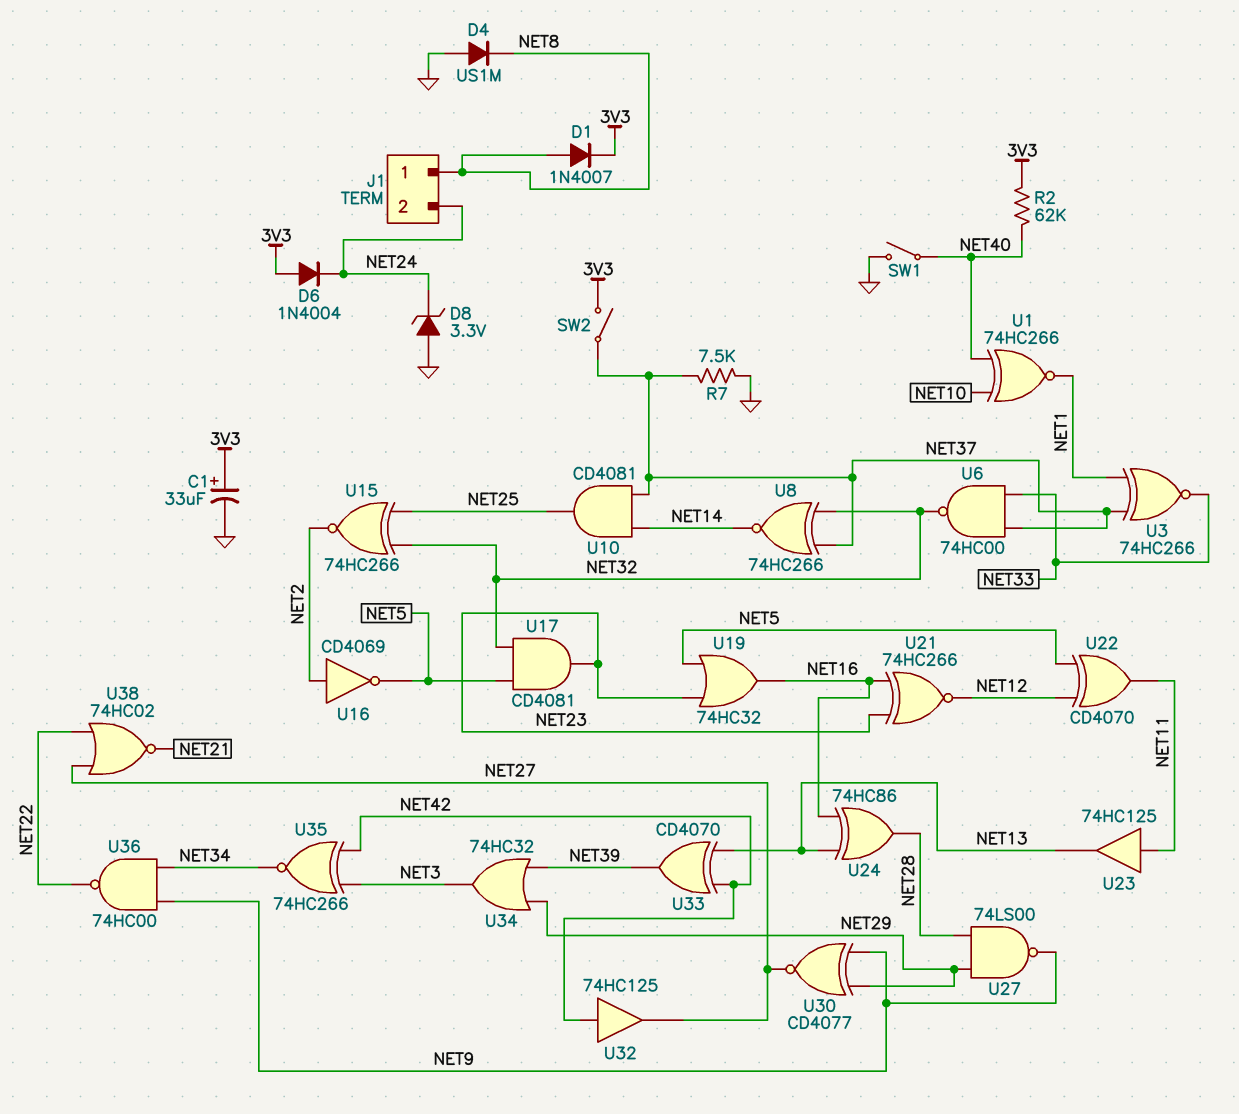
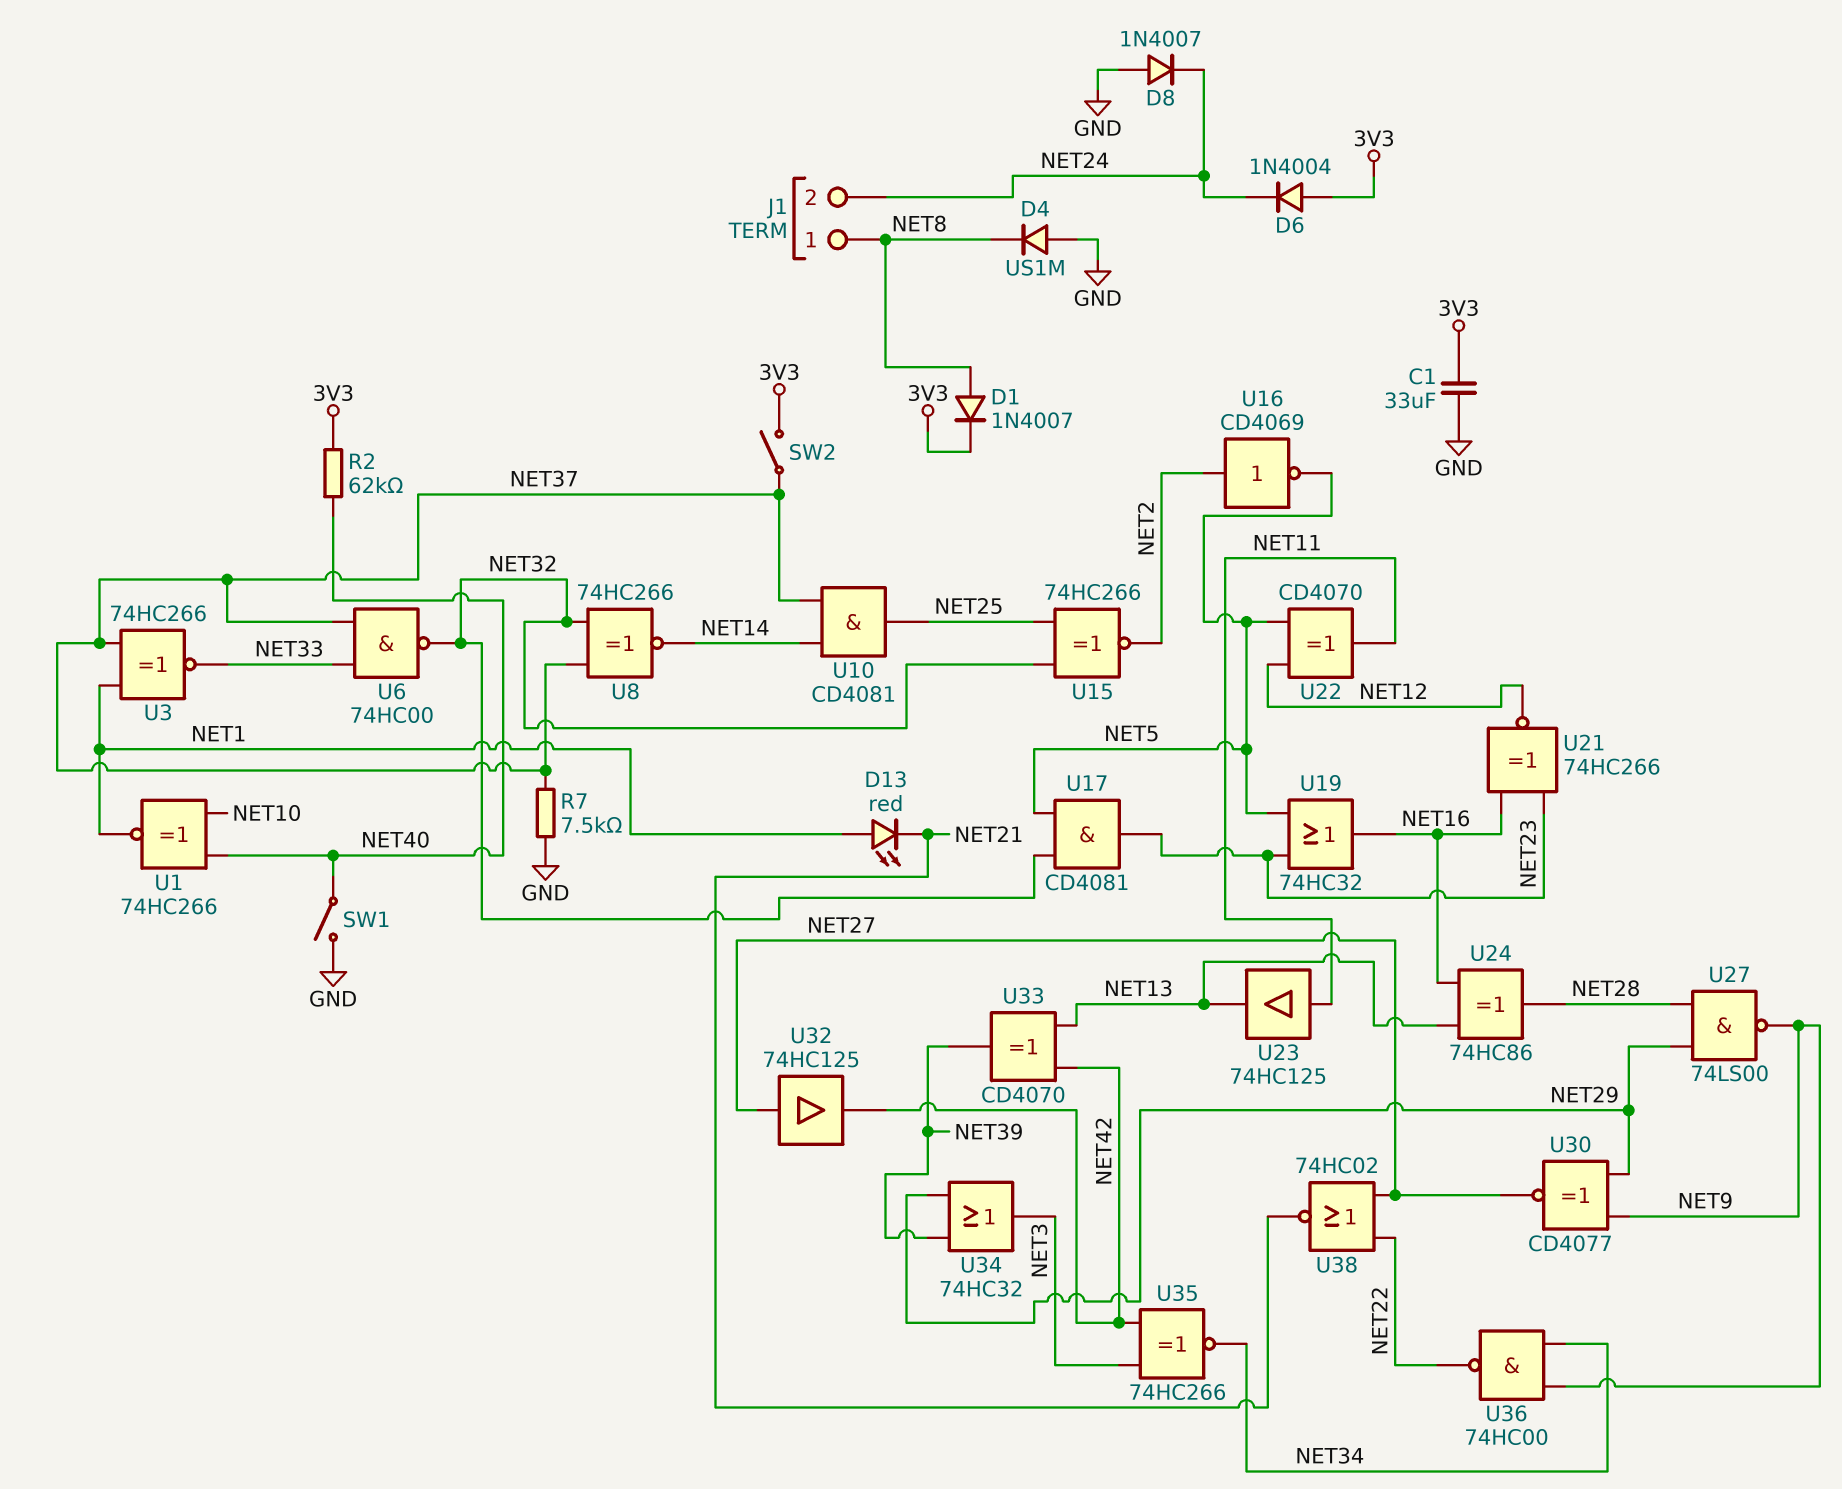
C1: 33uF (plus 3V3, minus GND) -> 33uF (3V3, GND)
D8: zener 3.3V (A GND, K NET24) -> diode 1N4007 (A GND, K NET24)
D13: none -> LED red (A NET1, K NET21)
U32: buffer 74HC125 (in NET42, out NET27) -> buffer 74HC125 (in NET27, out NET42)

